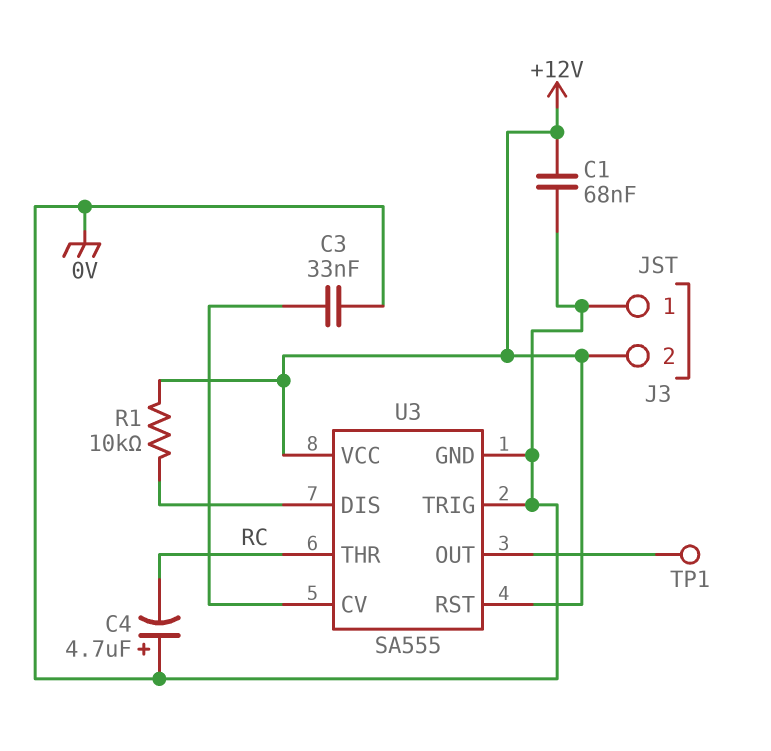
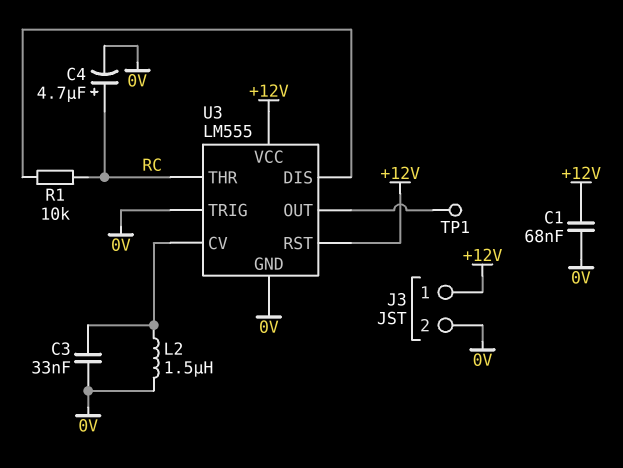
C4: 4.7uF (plus 0V, minus RC) -> 4.7uF (plus RC, minus 0V)
J3 pin 1: 0V -> +12V
J3 pin 2: +12V -> 0V
L2: none -> 1.5uH (0V, U3/CV)
R1: 10k (+12V, U3/DIS) -> 10k (RC, U3/DIS)
U3: SA555 -> LM555

